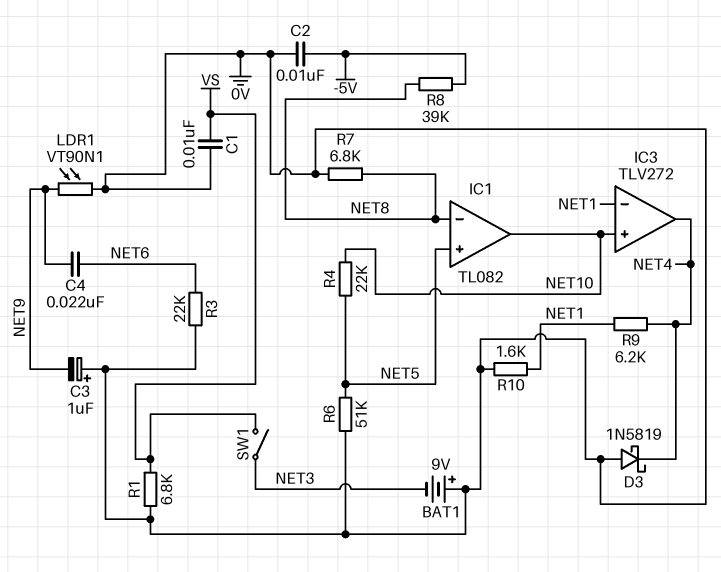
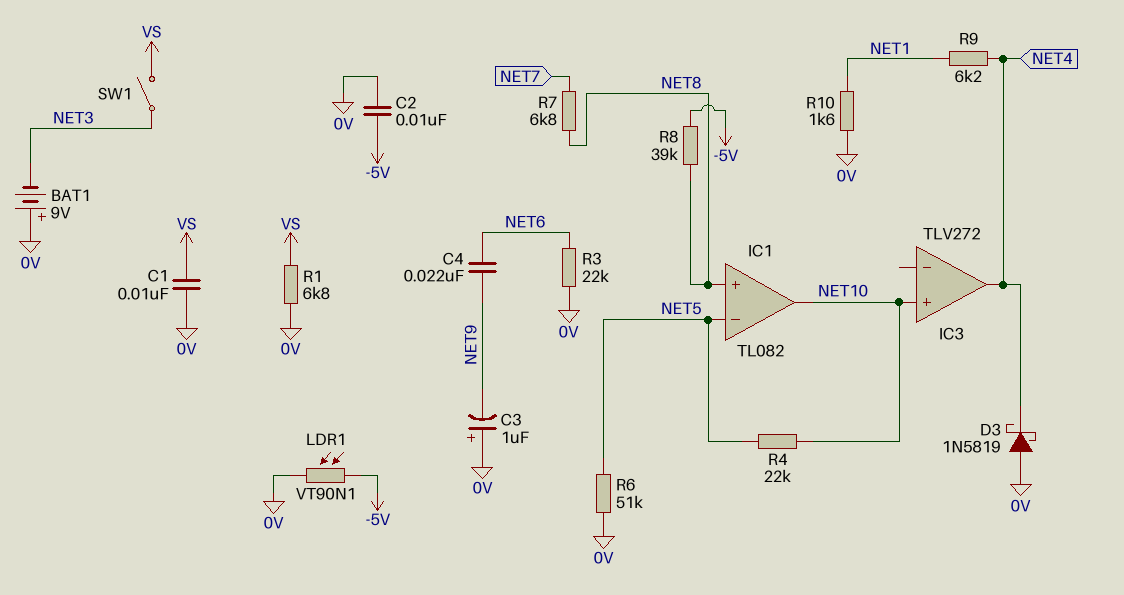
IC1 pin in+: NET5 -> NET8
IC1 pin in-: NET8 -> NET5
IC3 pin in-: NET1 -> none
LDR1: VT90N1 (0V, NET9) -> VT90N1 (-5V, 0V)
R7: 6.8k (0V, NET8) -> 6.8k (NET7, NET8)

